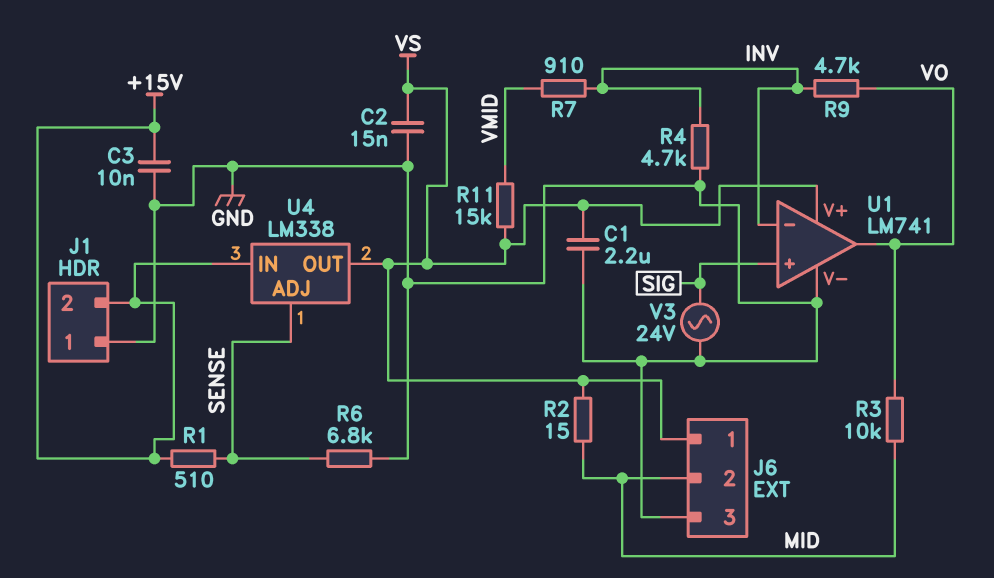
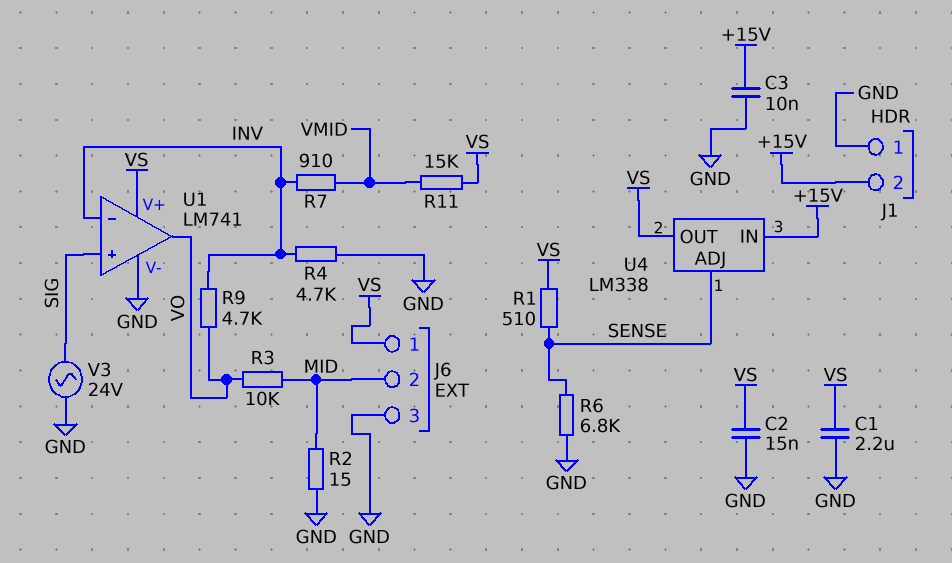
R1: 510 (+15V, SENSE) -> 510 (SENSE, VS)
R2: 15 (MID, VS) -> 15 (GND, MID)

